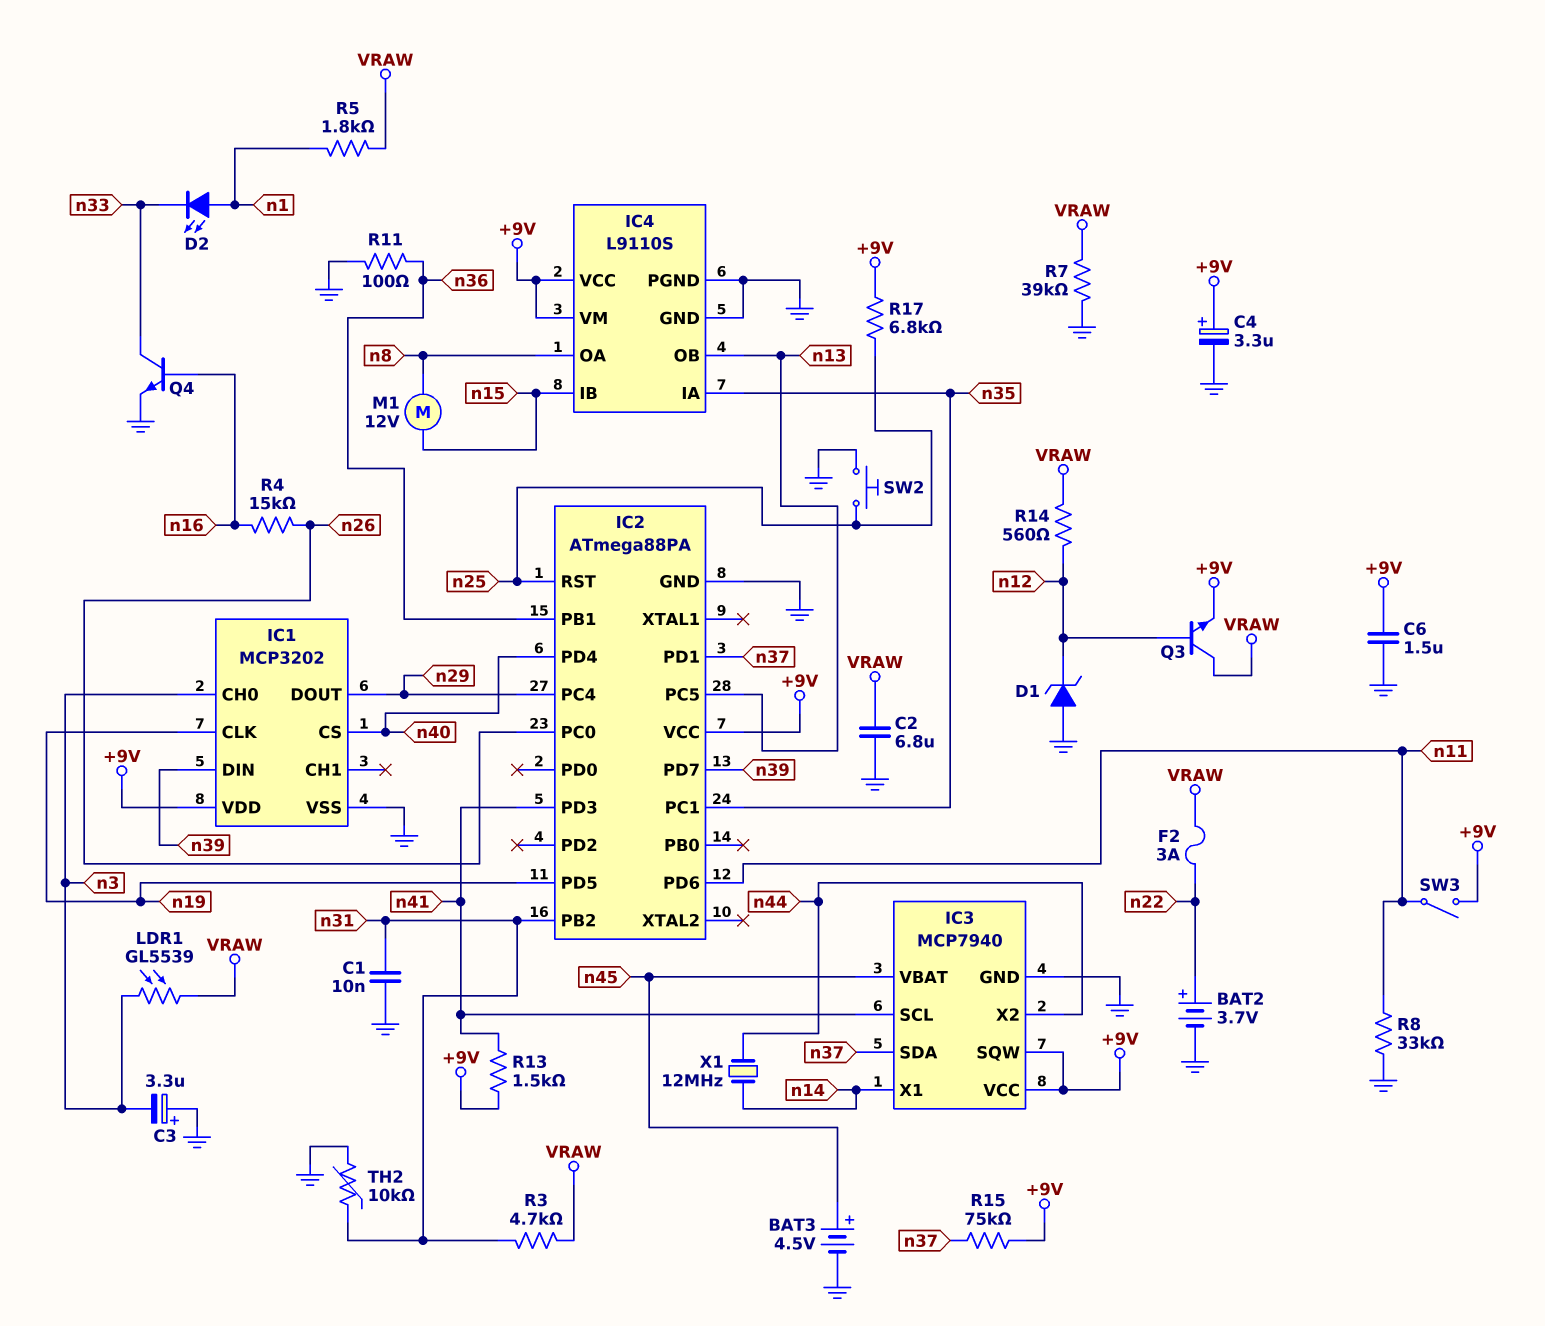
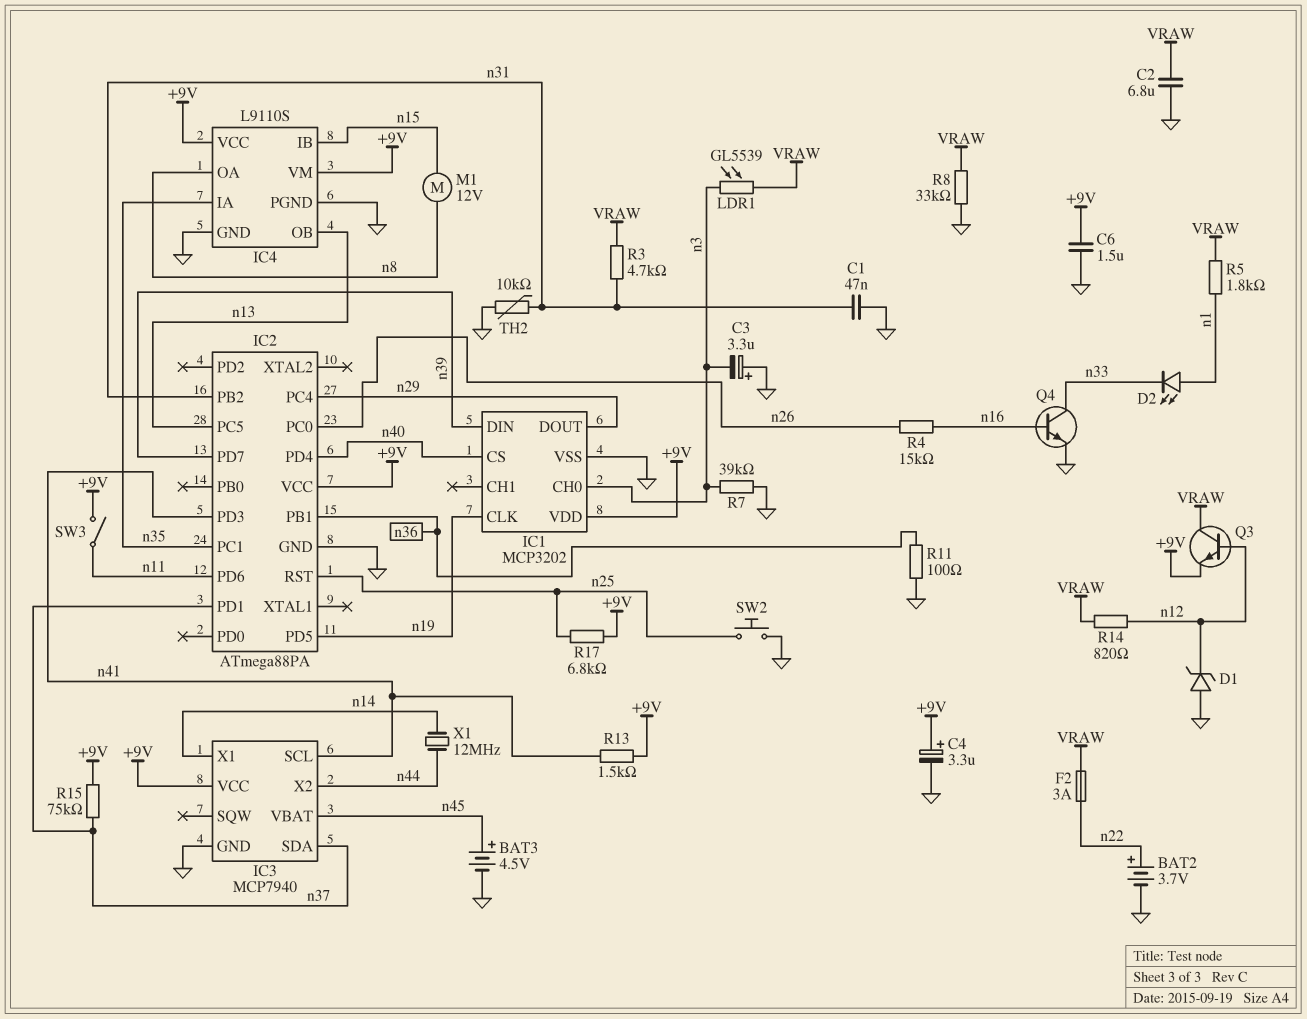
C1: 10nF (GND, n31) -> 47nF (GND, n31)
IC3 pin SQW: +9V -> none
R7: 39k (GND, VRAW) -> 39k (GND, n3)
R8: 33k (GND, n11) -> 33k (GND, VRAW)
R14: 560 (VRAW, n12) -> 820 (VRAW, n12)

